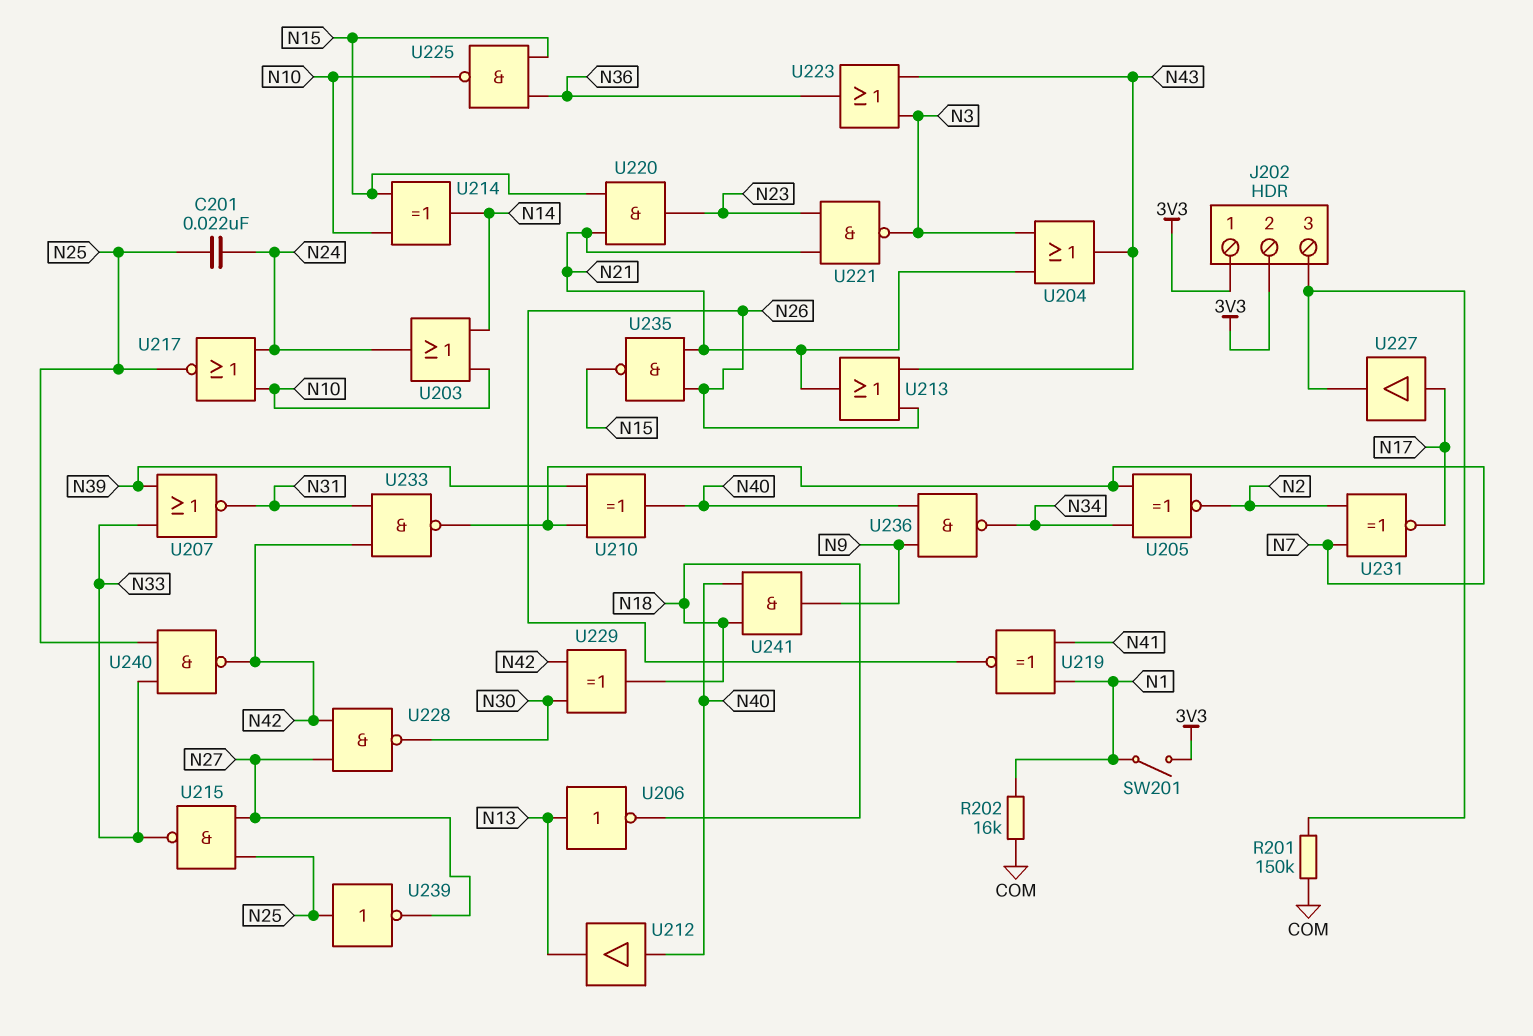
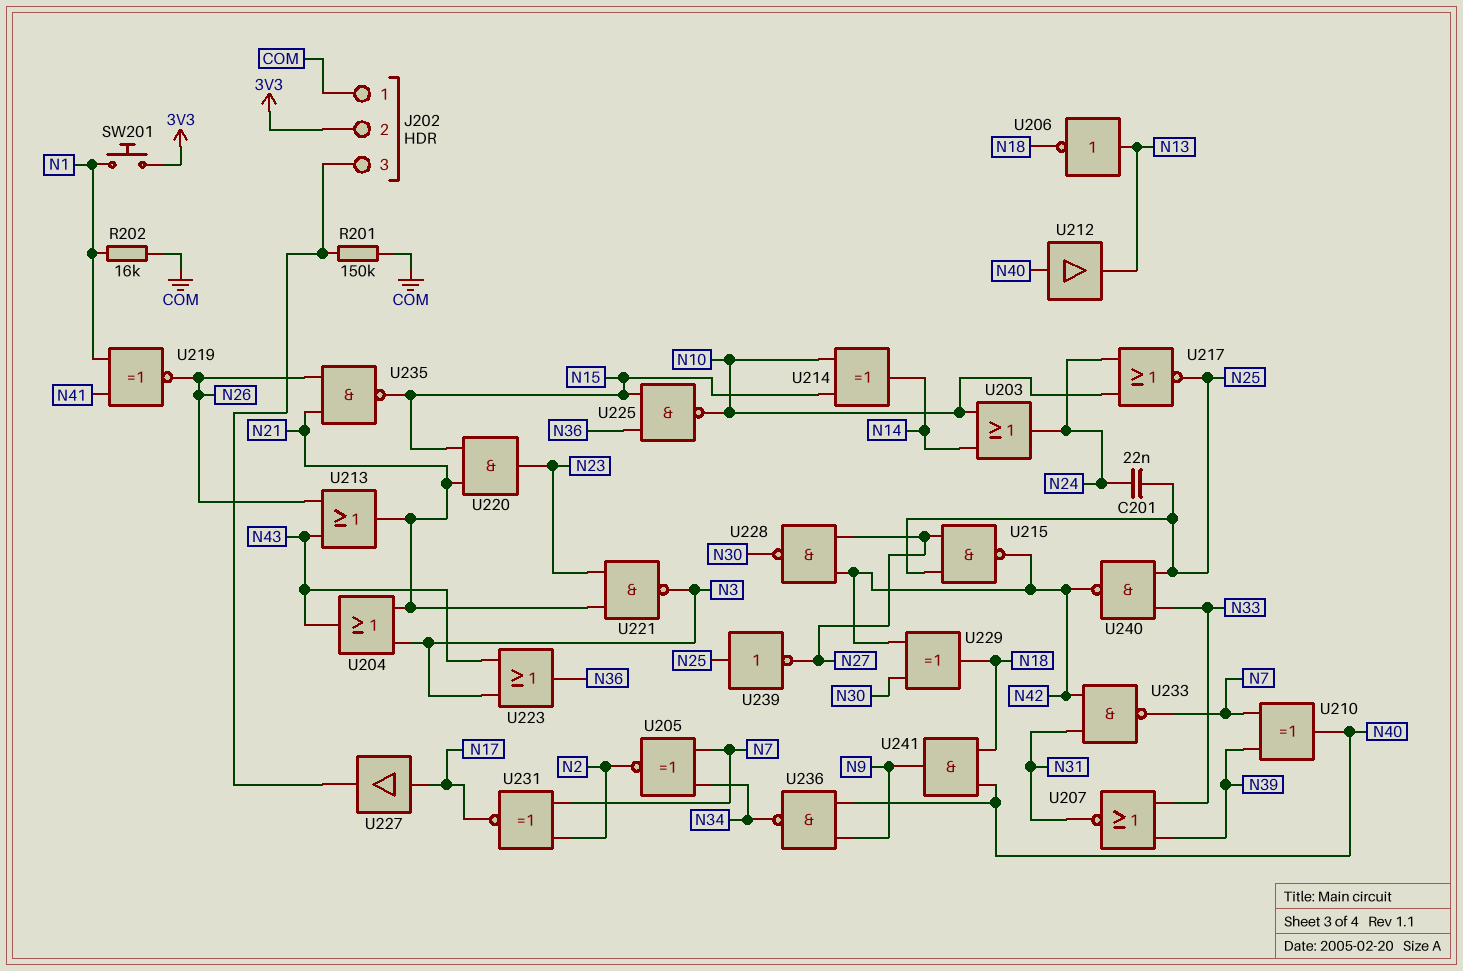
J202 pin 1: 3V3 -> COM
SW201: switch (3V3, N1) -> button (3V3, N1)
U215: NAND (in N25, in N27, out N33) -> NAND (in N25, in N27, out N42)

